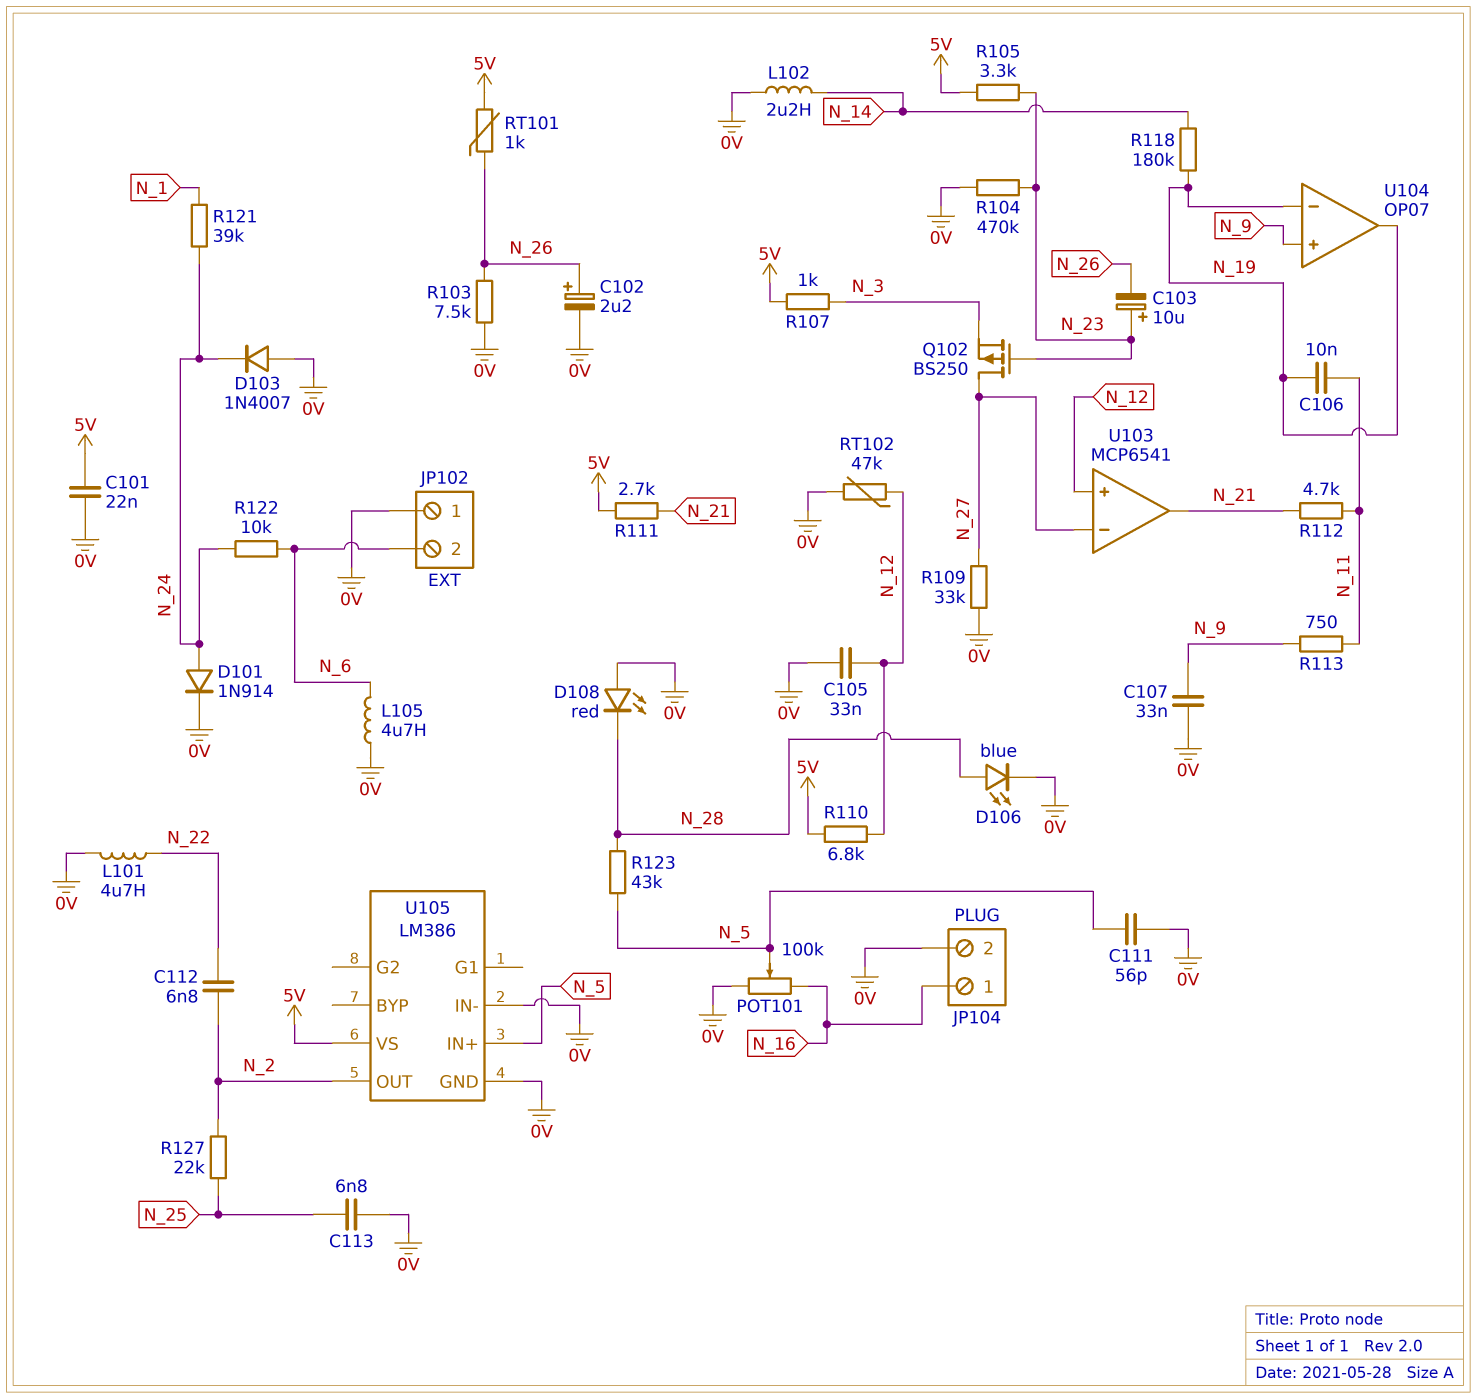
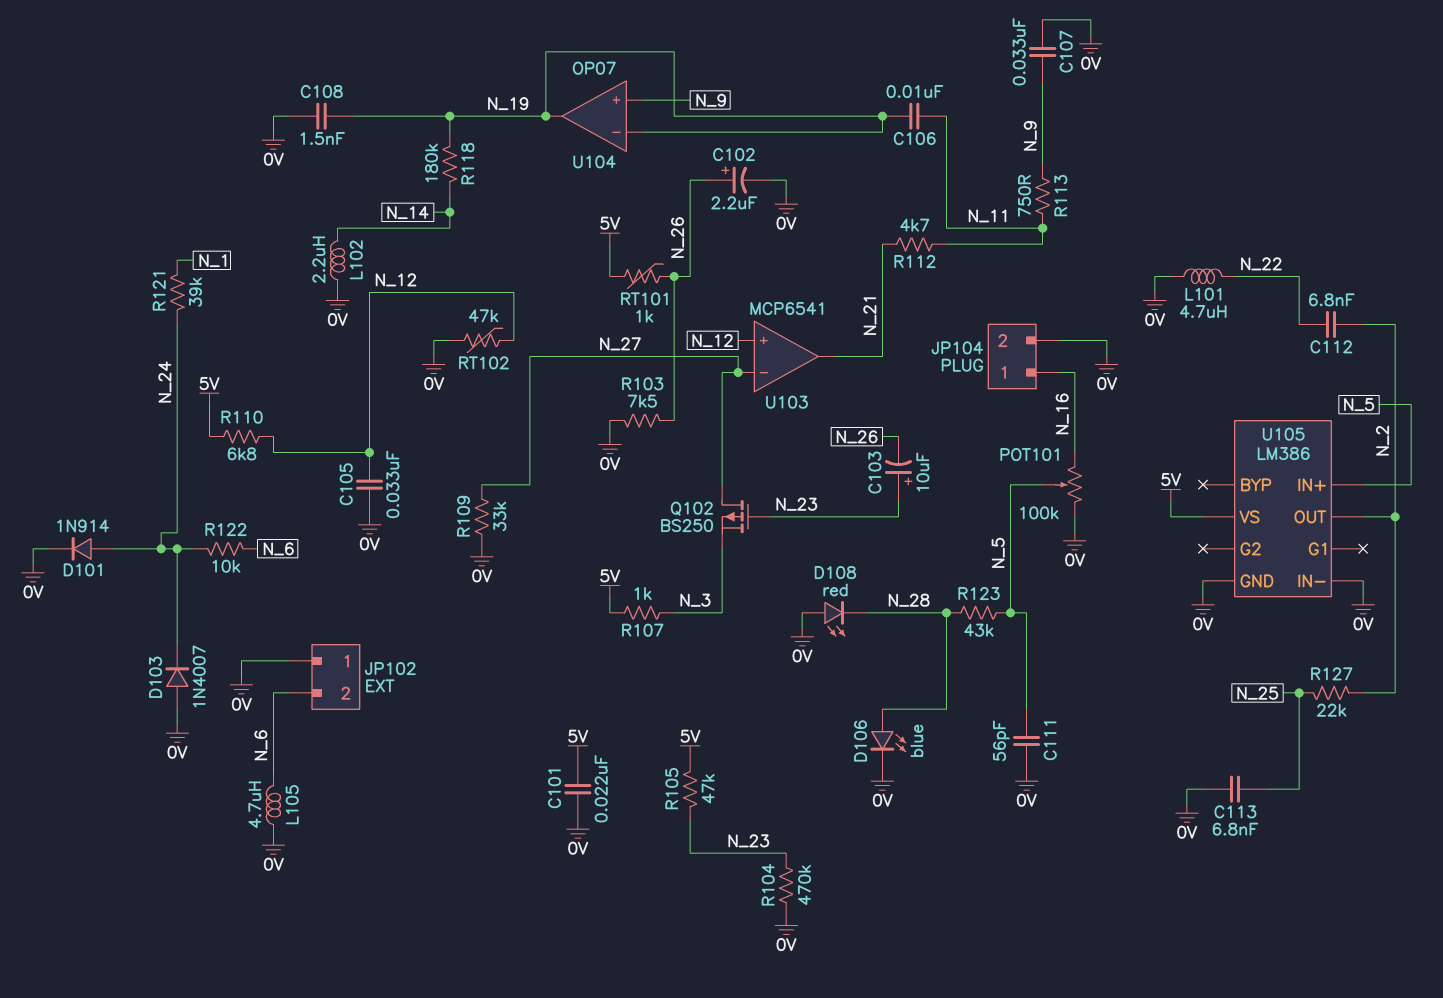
C108: none -> 1.5nF (0V, N_19)
R105: 3.3k (5V, N_23) -> 47k (5V, N_23)
R111: 2.7k (5V, N_21) -> none

